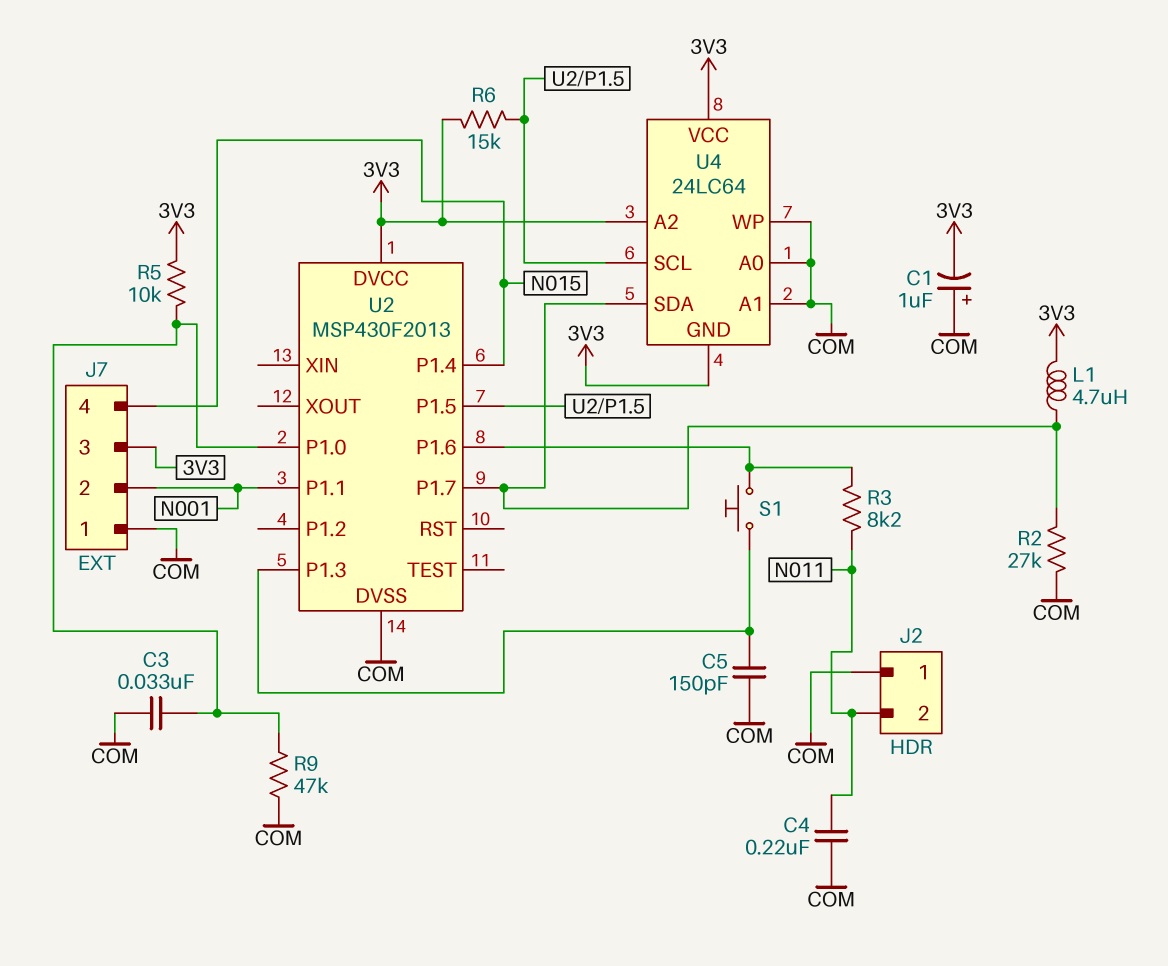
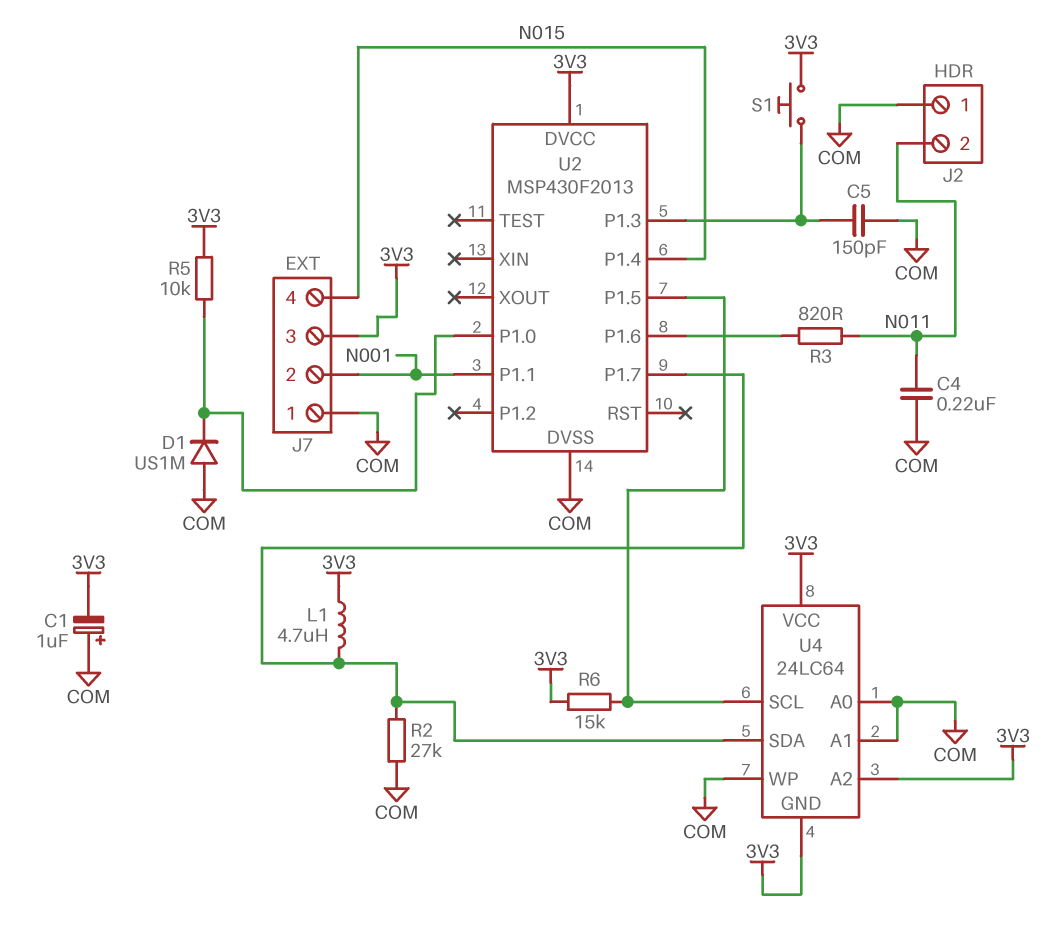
C3: 33nF (COM, U2/P1.0) -> none
D1: none -> diode US1M (A COM, K U2/P1.0)
R3: 8.2k (N011, U2/P1.6) -> 820 (N011, U2/P1.6)
R9: 47k (COM, U2/P1.0) -> none
S1: button (U2/P1.3, U2/P1.6) -> button (3V3, U2/P1.3)

